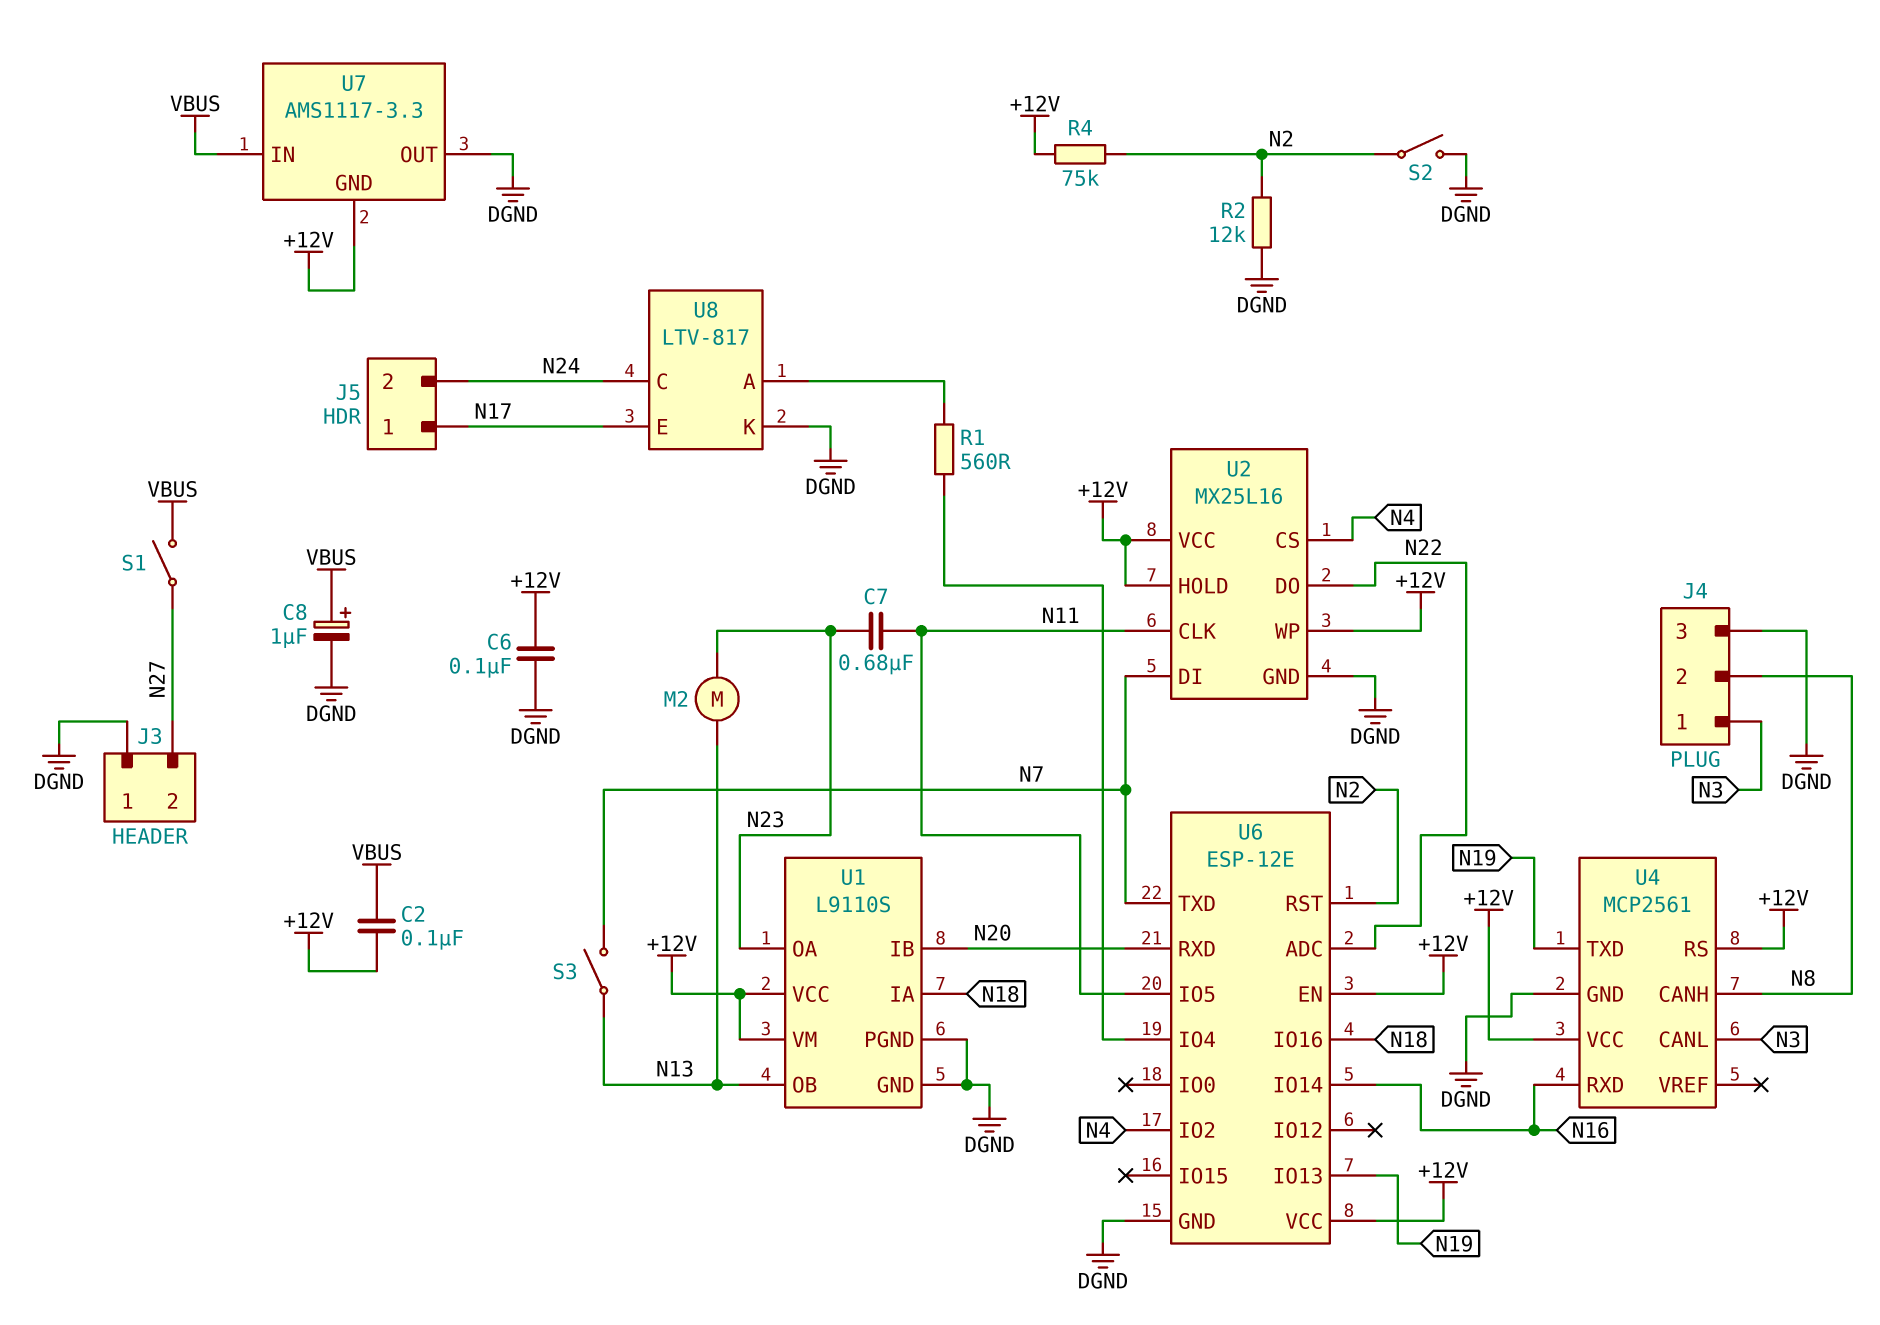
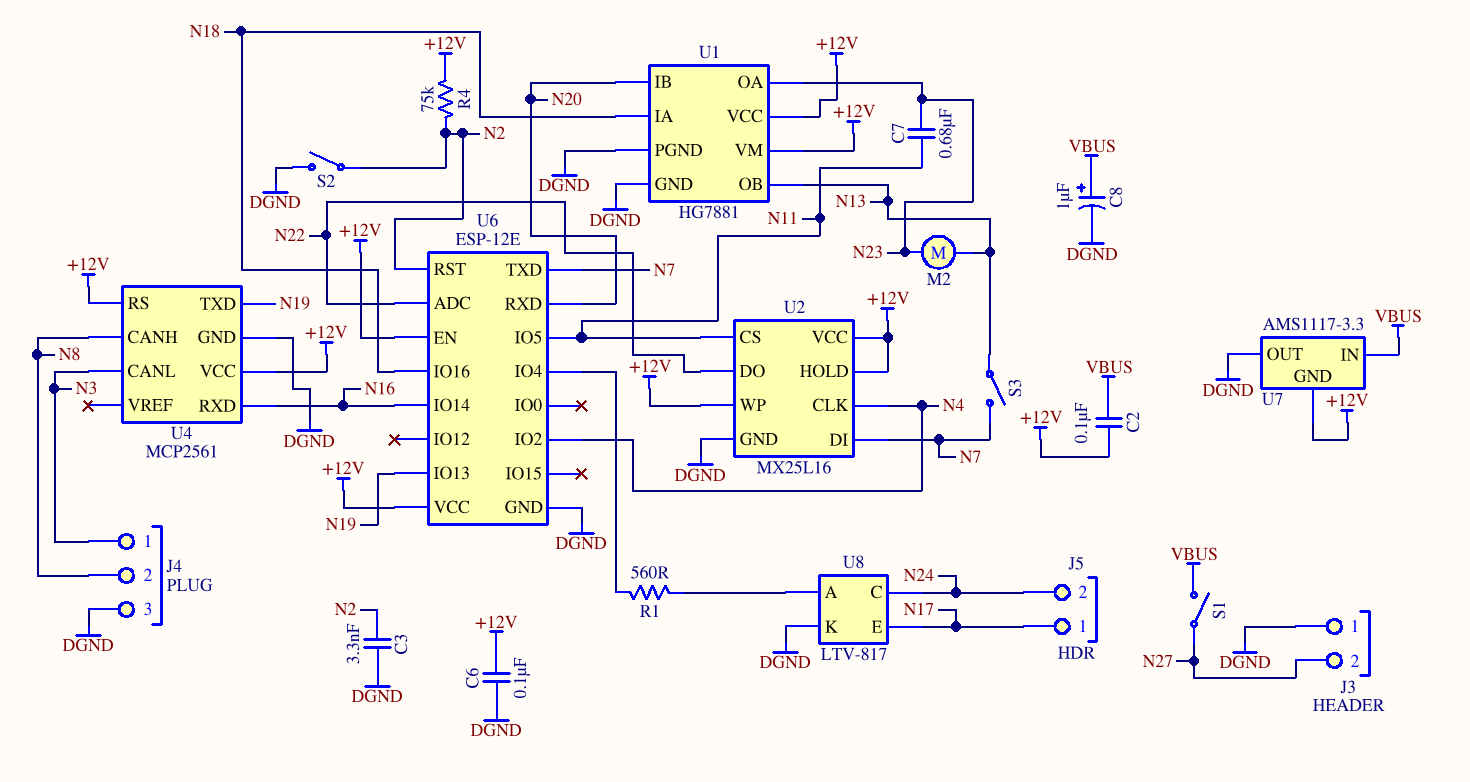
C3: none -> 3.3nF (DGND, N2)
R2: 12k (DGND, N2) -> none
U1: L9110S -> HG7881
U2 pin CLK: N11 -> N4
U2 pin CS: N4 -> N11

